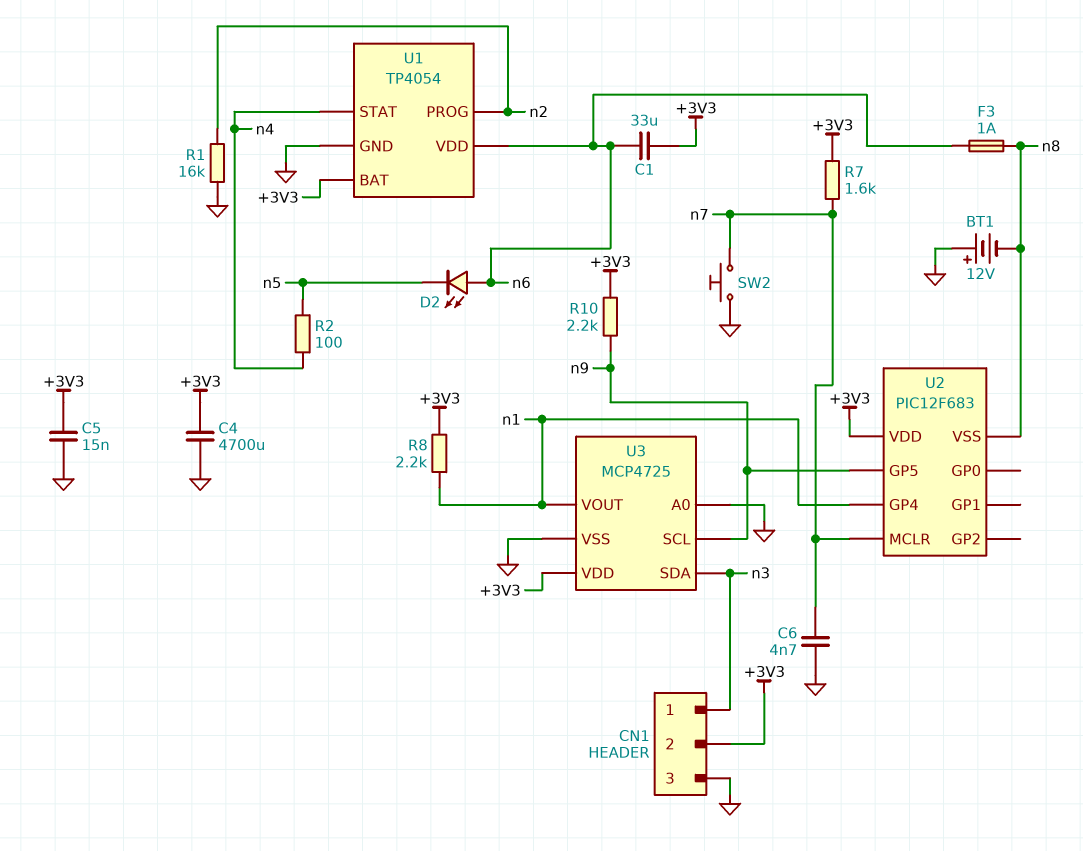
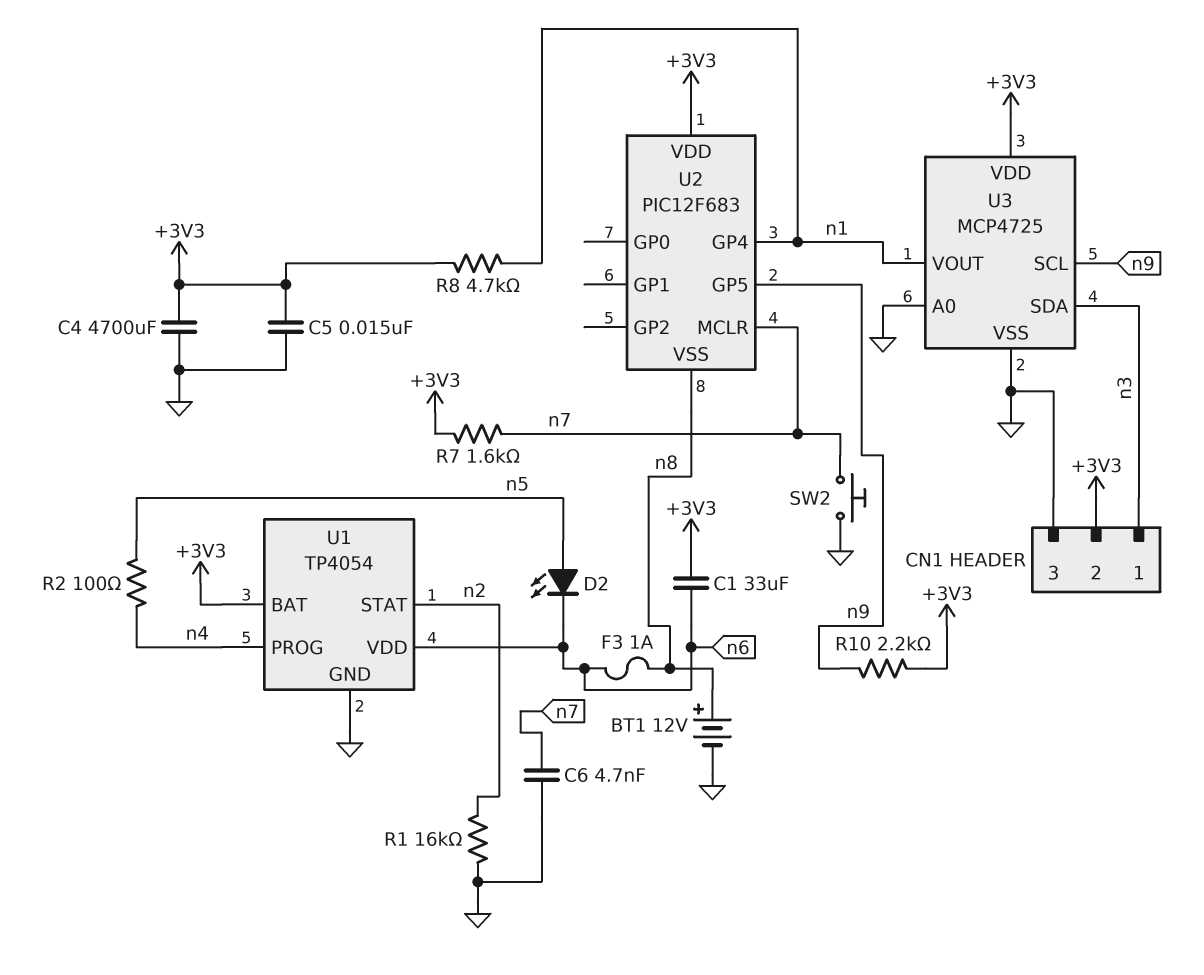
BT1: 12V (plus GND, minus n8) -> 12V (plus n8, minus GND)
D2: LED (A n6, K n5) -> LED (A n5, K n6)
R8: 2.2k (+3V3, n1) -> 4.7k (+3V3, n1)
U1 pin PROG: n2 -> n4
U1 pin STAT: n4 -> n2

